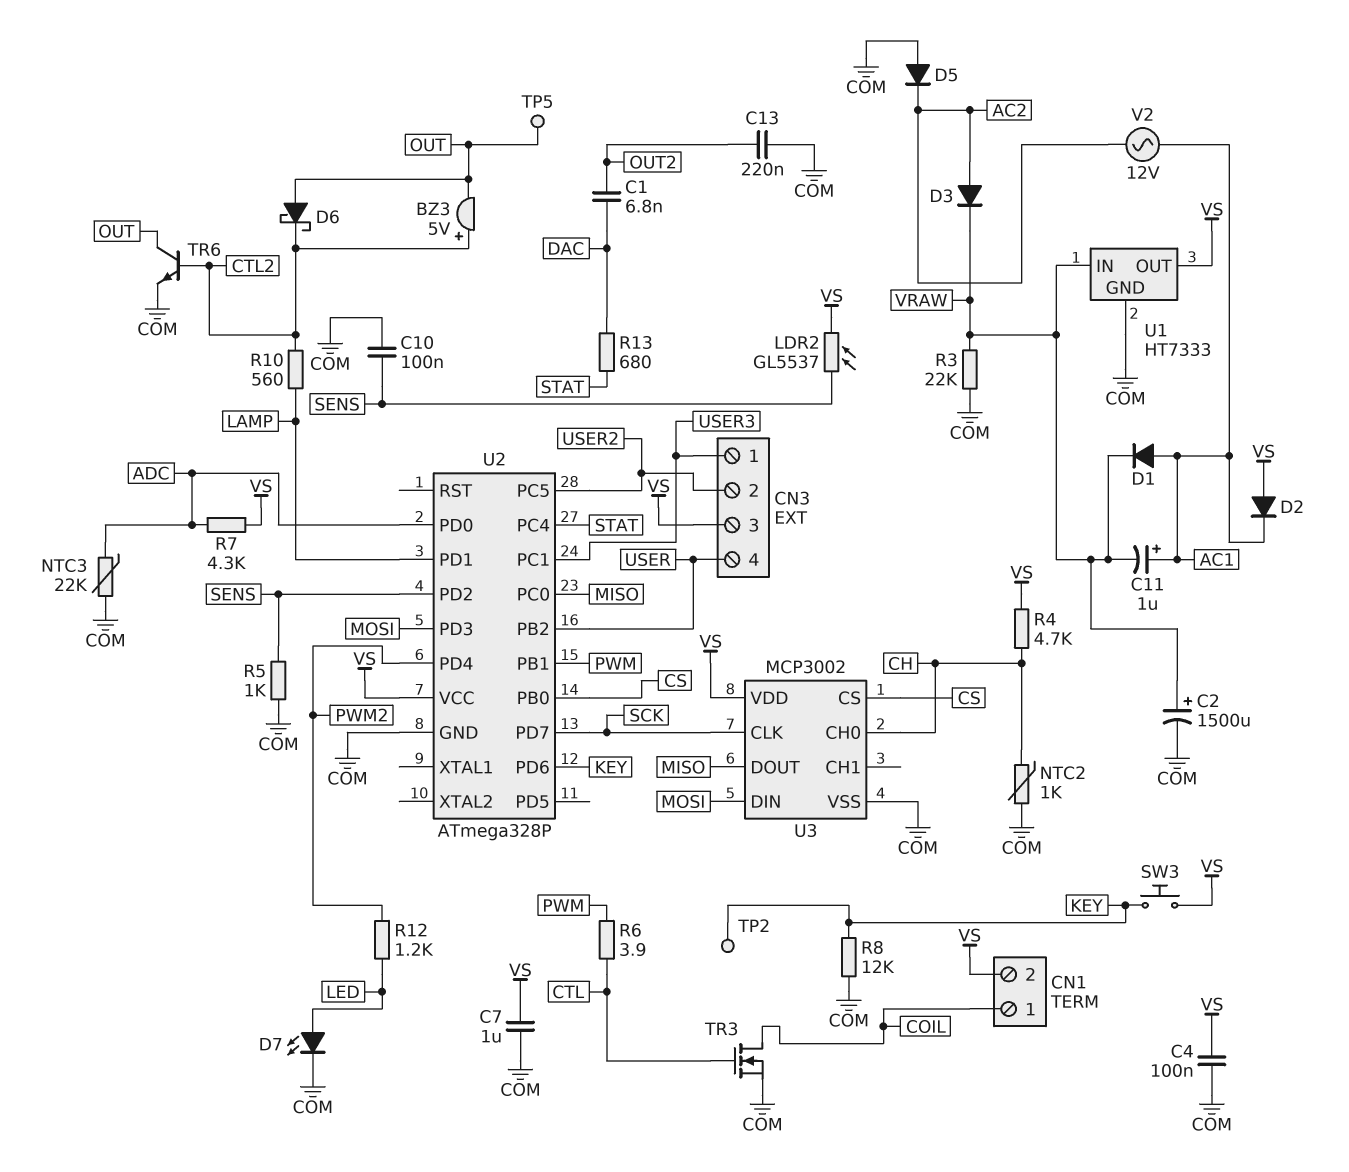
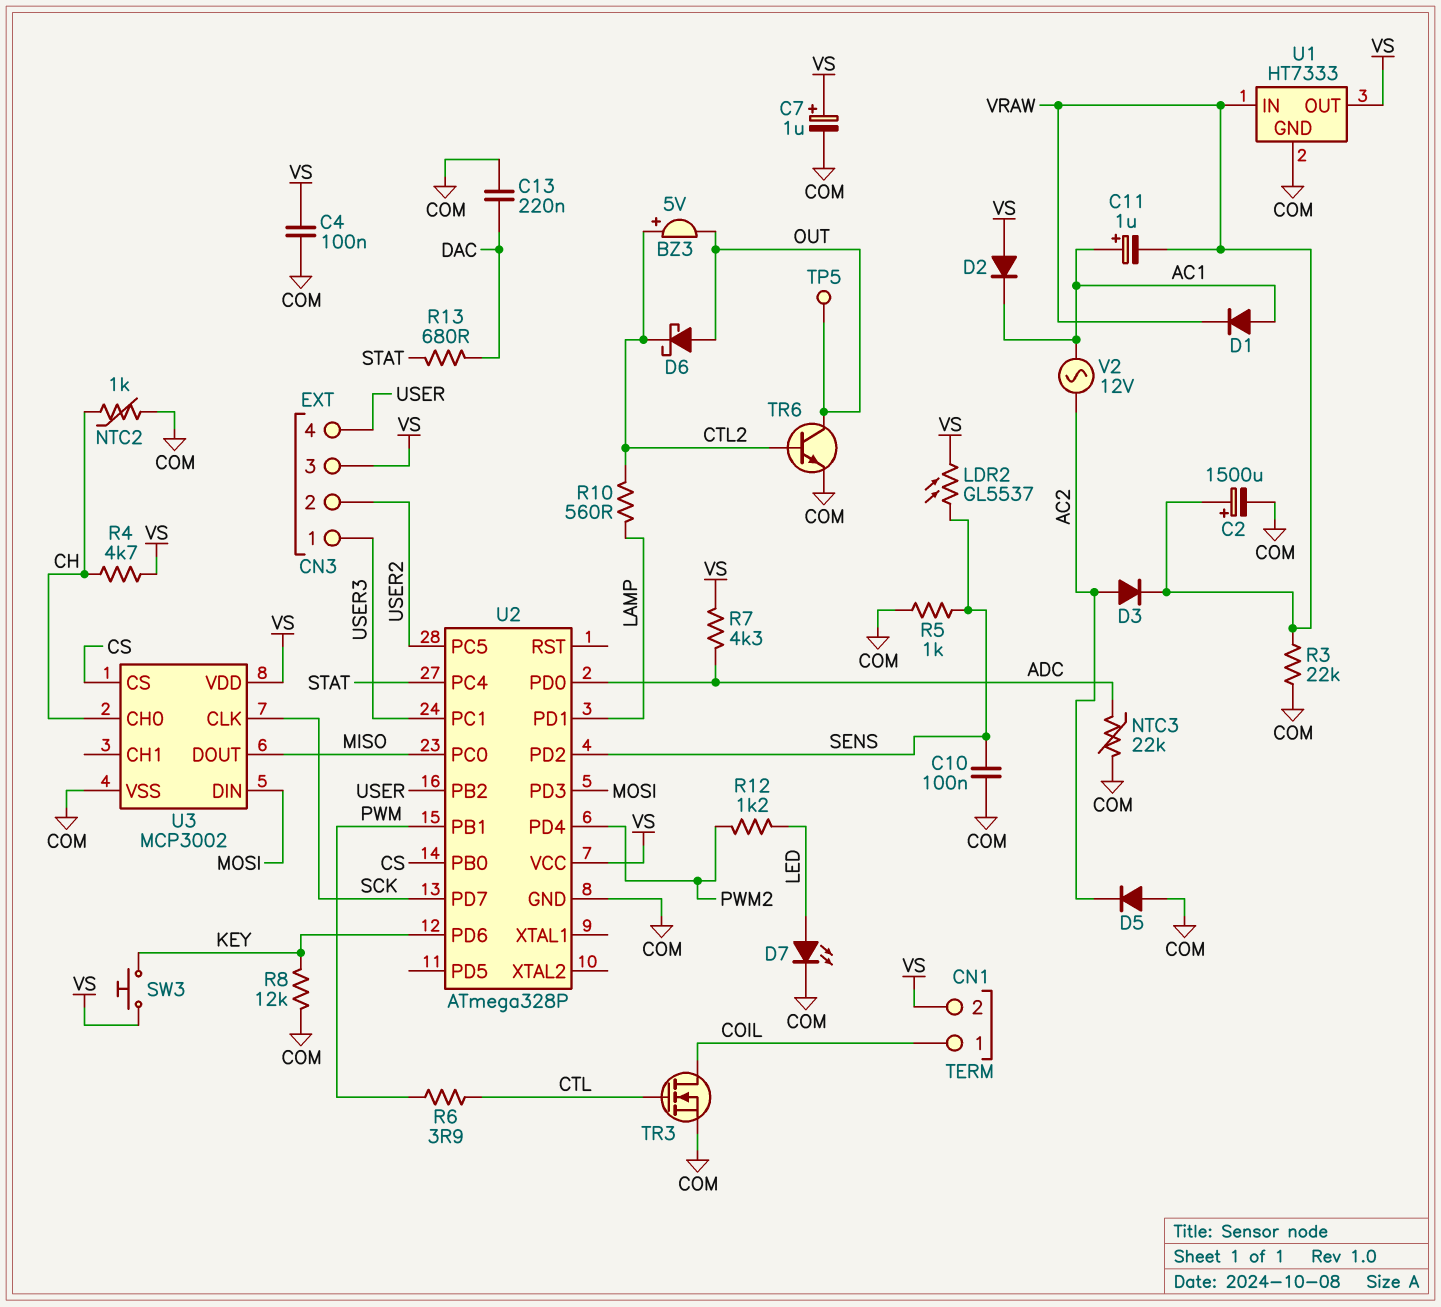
C1: 6.8nF (DAC, OUT2) -> none
C7: 1uF (COM, VS) -> 1uF (plus VS, minus COM)
C13: 220nF (COM, OUT2) -> 220nF (COM, DAC)
TP2: test point (KEY) -> none

